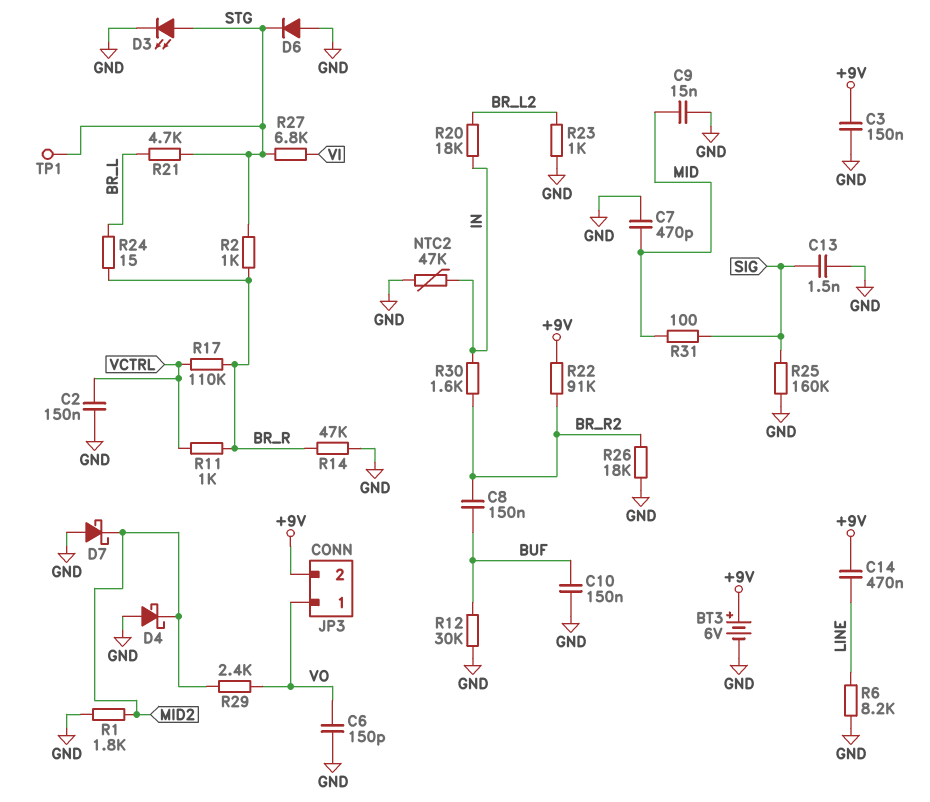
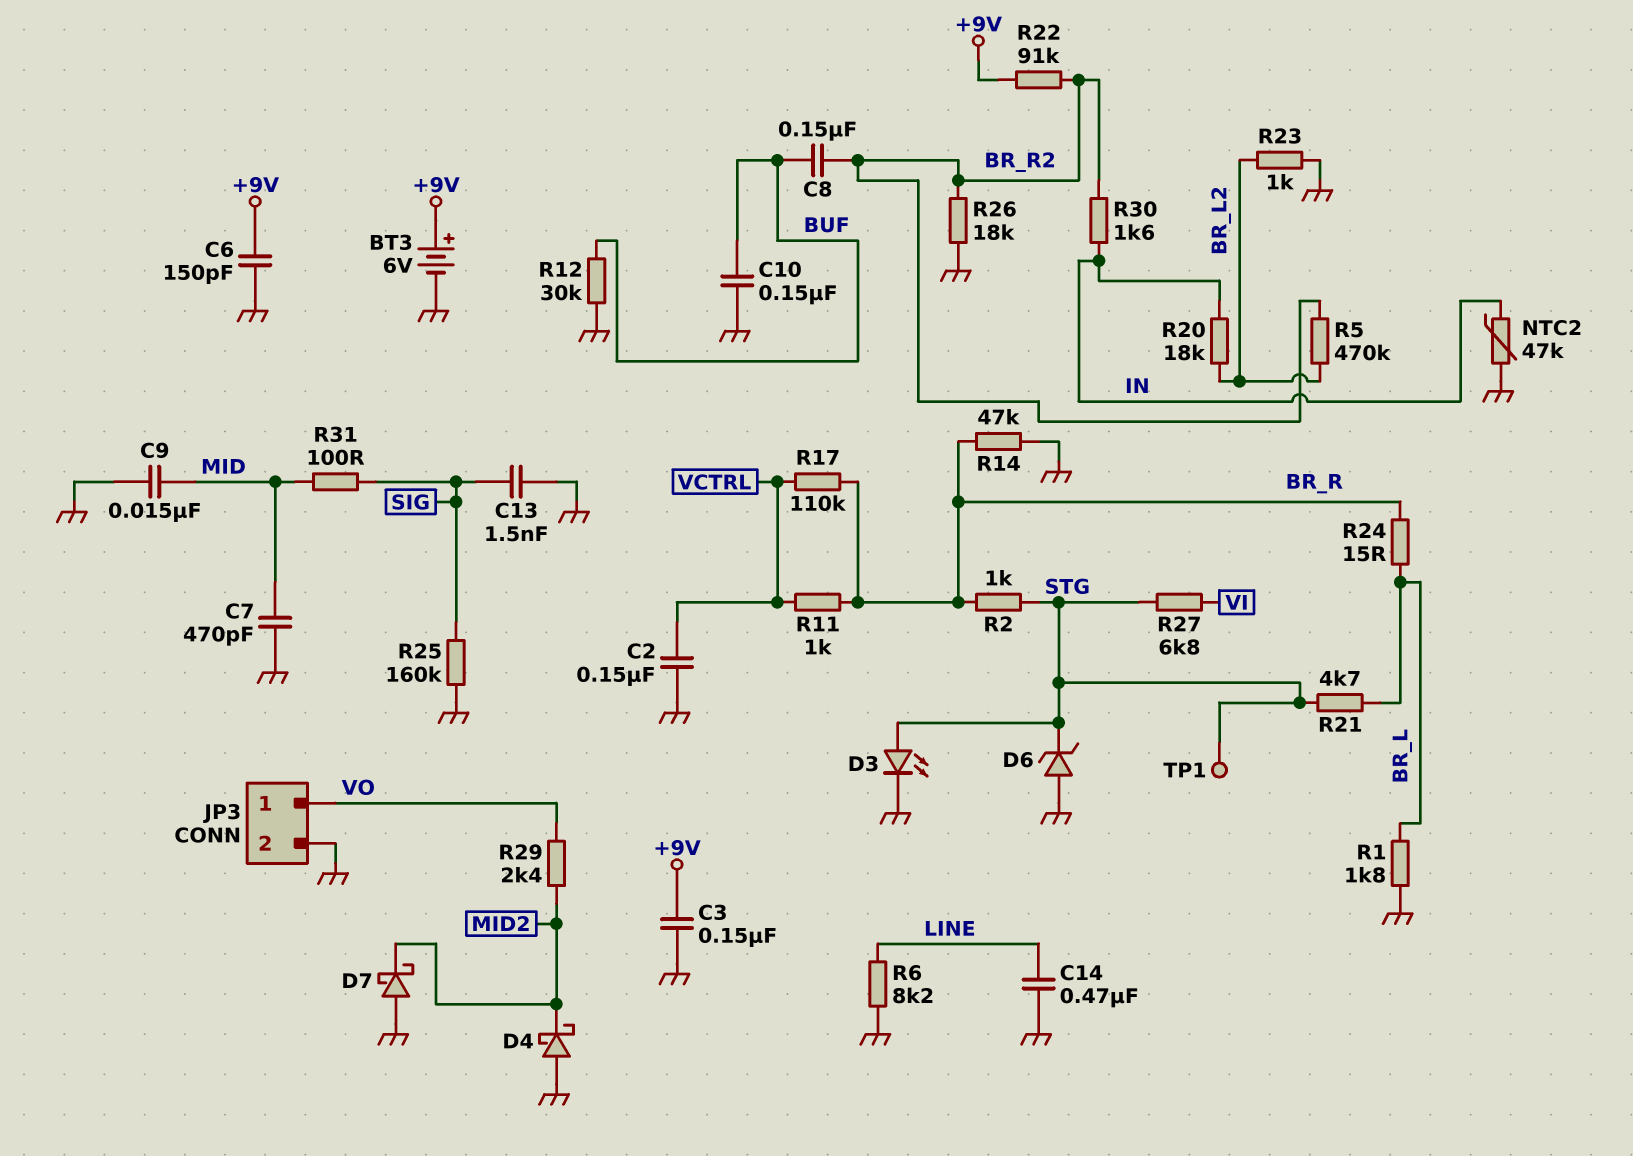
C6: 150pF (GND, VO) -> 150pF (+9V, GND)
C14: 470nF (+9V, LINE) -> 470nF (GND, LINE)
D6: diode (A GND, K STG) -> zener (A GND, K STG)
JP3 pin 2: +9V -> GND
R1: 1.8k (GND, MID2) -> 1.8k (BR_L, GND)
R5: none -> 470k (BR_L2, BR_R2)

